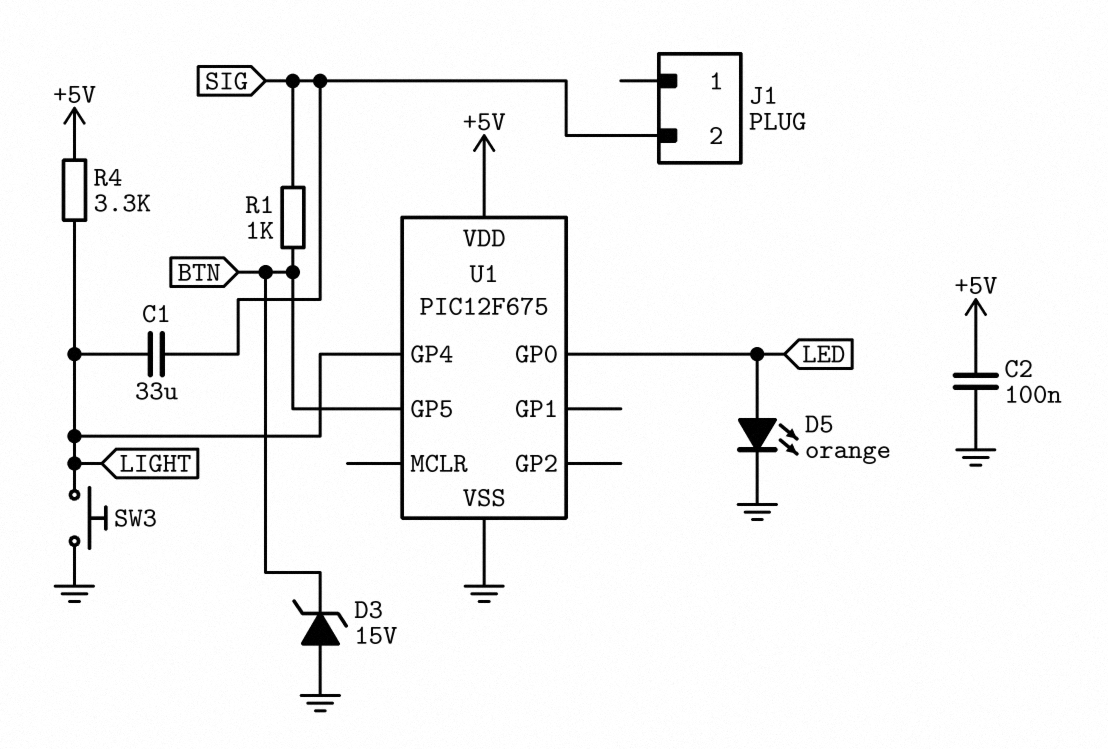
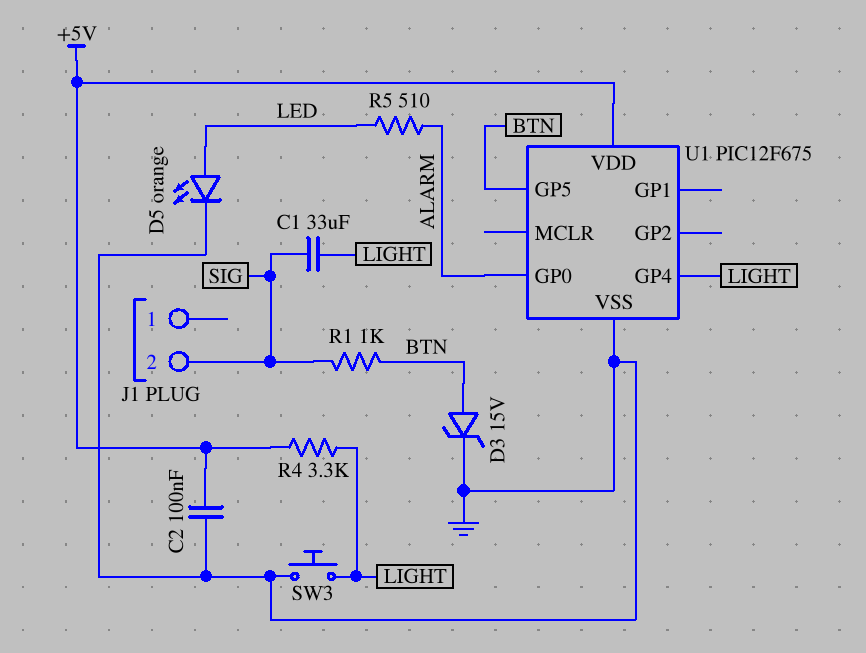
D3: zener 15V (A GND, K BTN) -> zener 15V (A BTN, K GND)
R5: none -> 510 (ALARM, LED)
U1 pin GP0: LED -> ALARM

